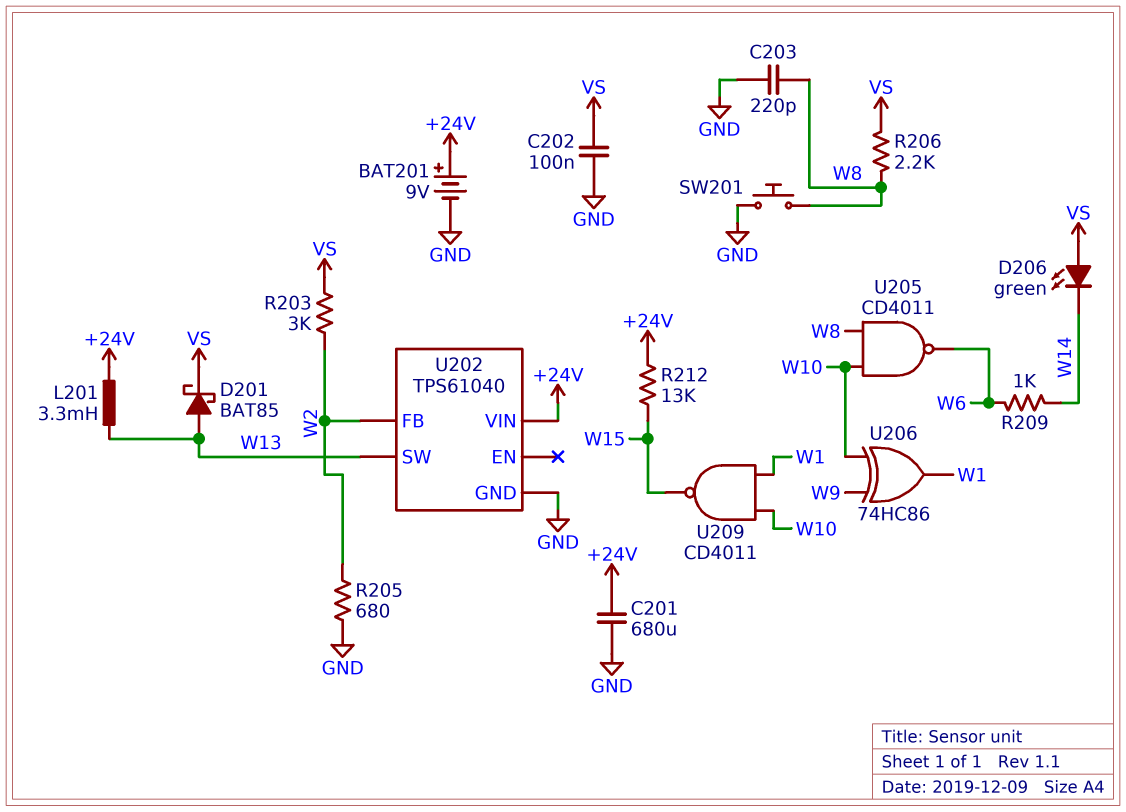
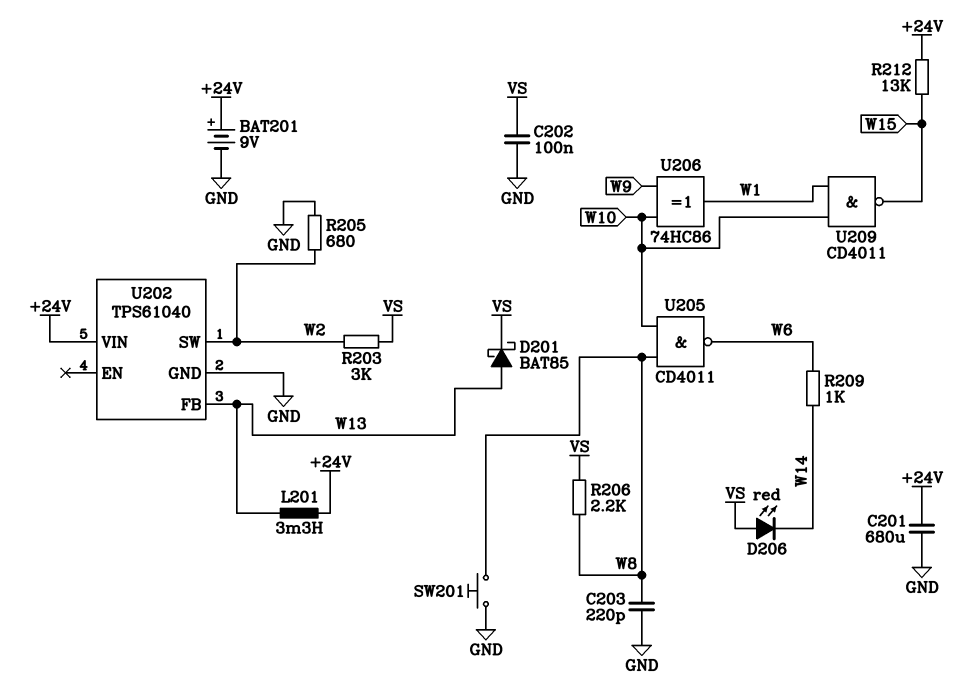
D206: LED green (A VS, K W14) -> LED red (A VS, K W14)
U202 pin FB: W2 -> W13
U202 pin SW: W13 -> W2

